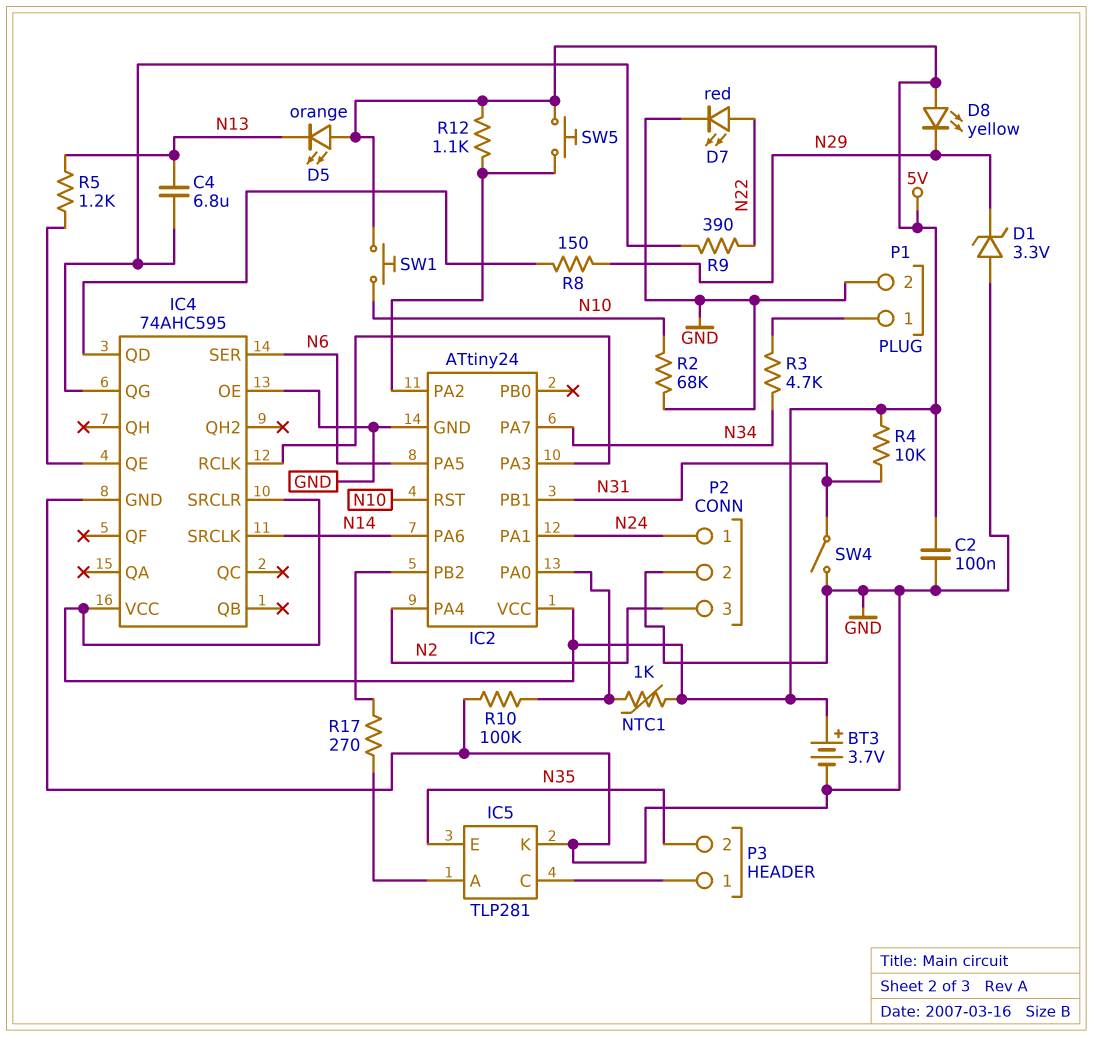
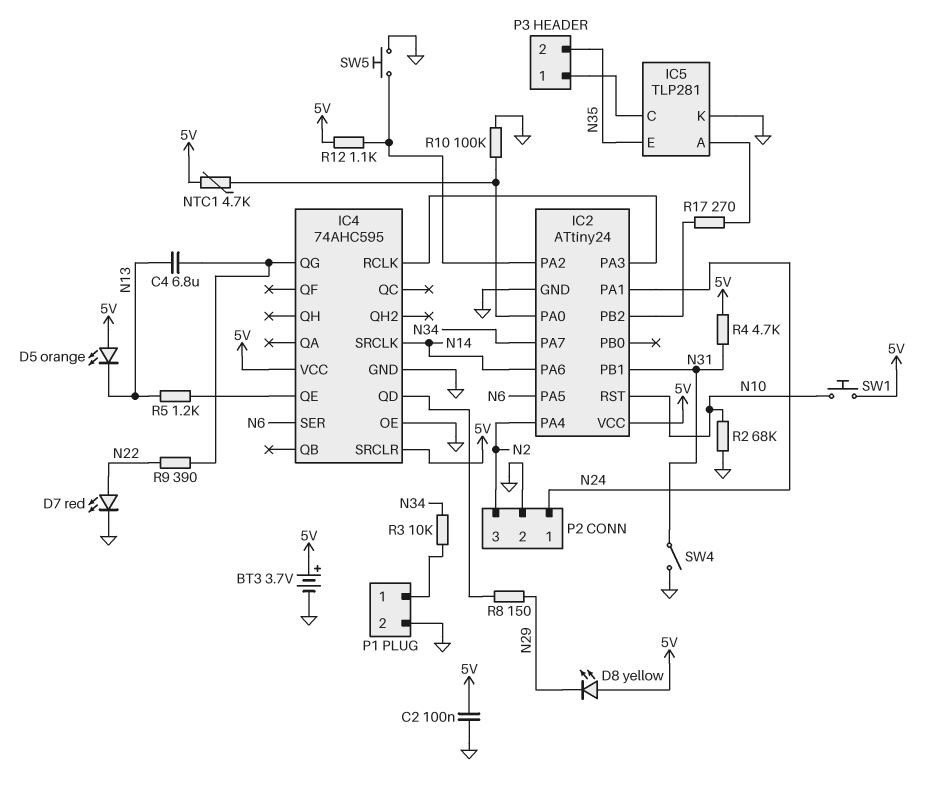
D1: zener 3.3V (A GND, K N29) -> none
NTC1: 1k (5V, IC2/PA0) -> 4.7k (5V, IC2/PA0)
R3: 4.7k (N34, P1/1) -> 10k (N34, P1/1)
R4: 10k (5V, N31) -> 4.7k (5V, N31)
SW5: button (5V, IC2/PA2) -> button (GND, IC2/PA2)

